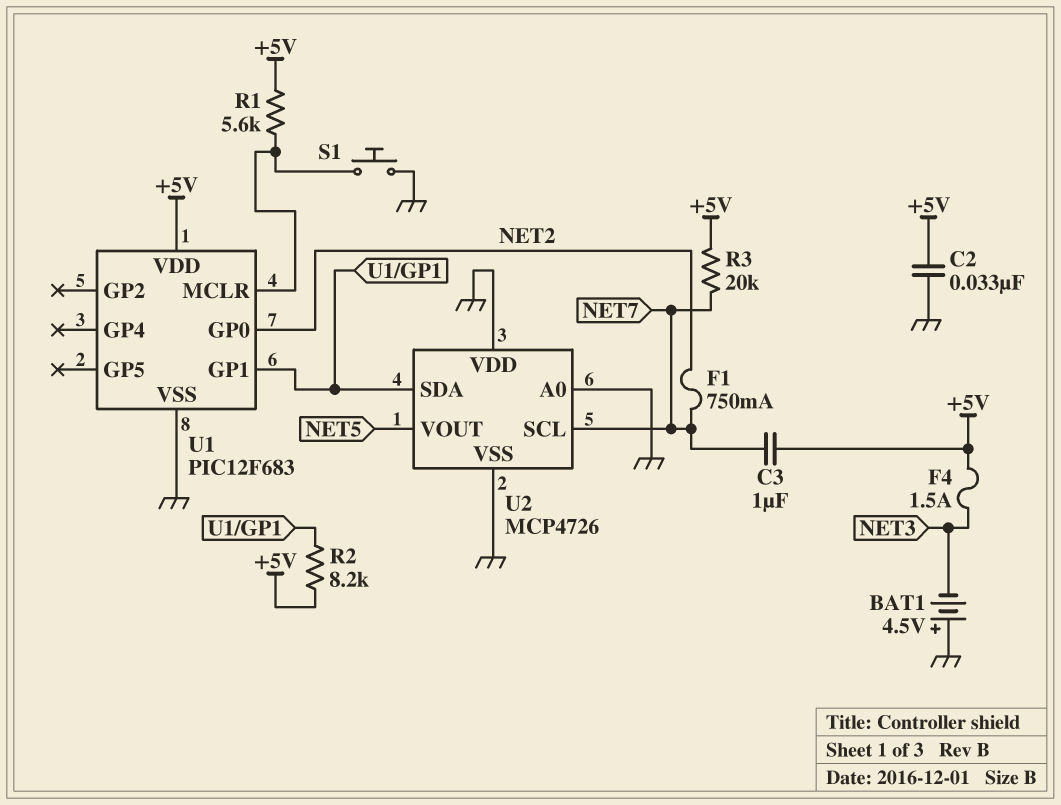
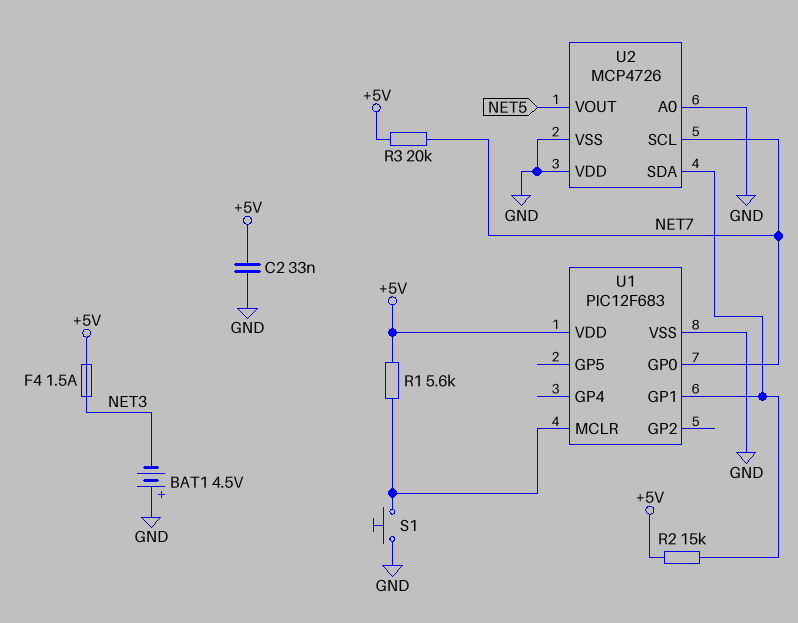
C3: 1uF (+5V, NET7) -> none
F1: 750mA (NET2, NET7) -> none
R2: 8.2k (+5V, U1/GP1) -> 15k (+5V, U1/GP1)
U1 pin GP0: NET2 -> NET7

